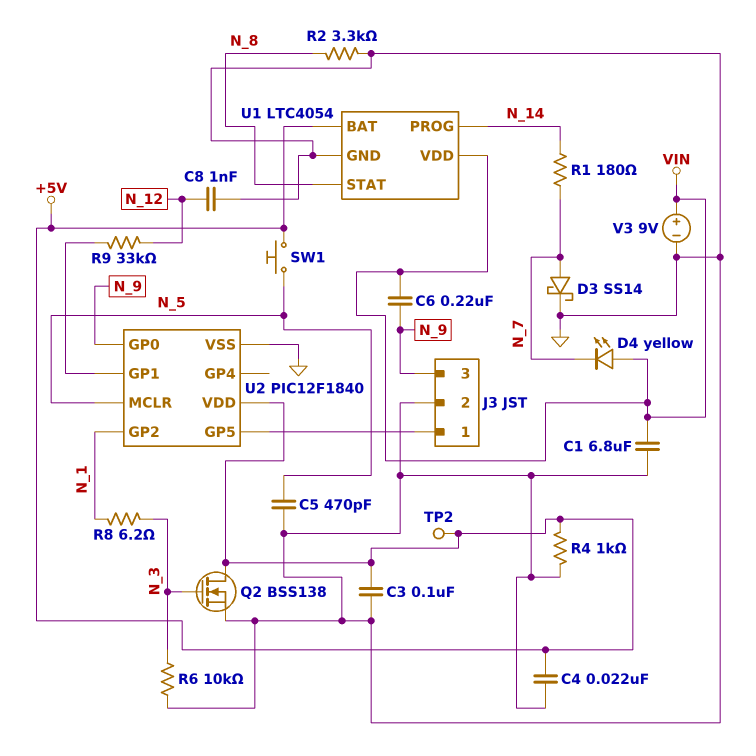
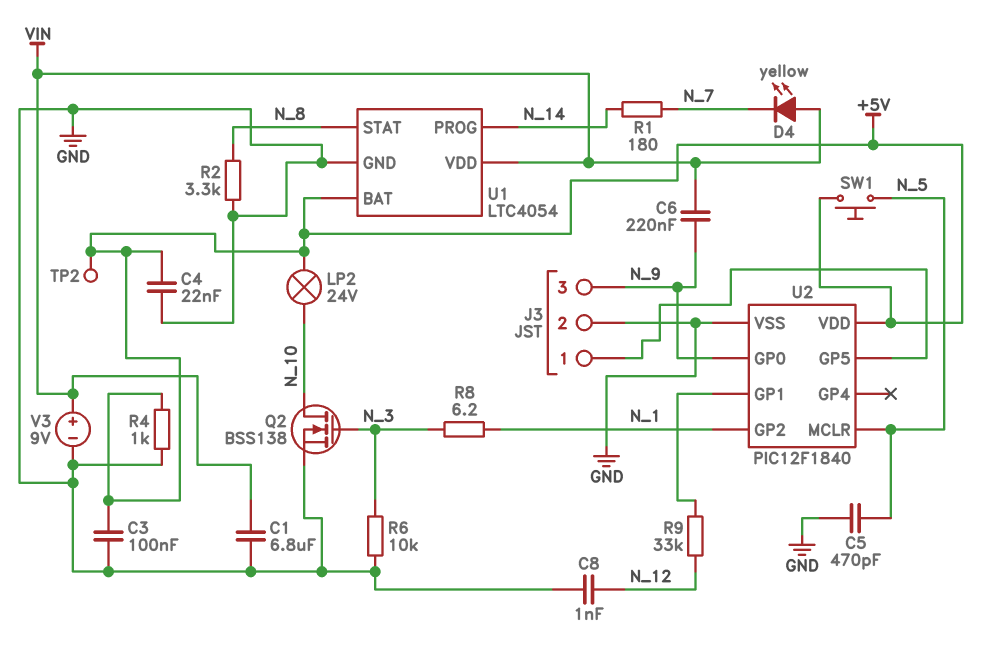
D3: schottky SS14 (A N_7, K GND) -> none
LP2: none -> lamp 24V (+5V, N_10)
Q2: NMOS BSS138 (G N_3, D +5V, S GND) -> NMOS BSS138 (G N_3, D N_10, S GND)

